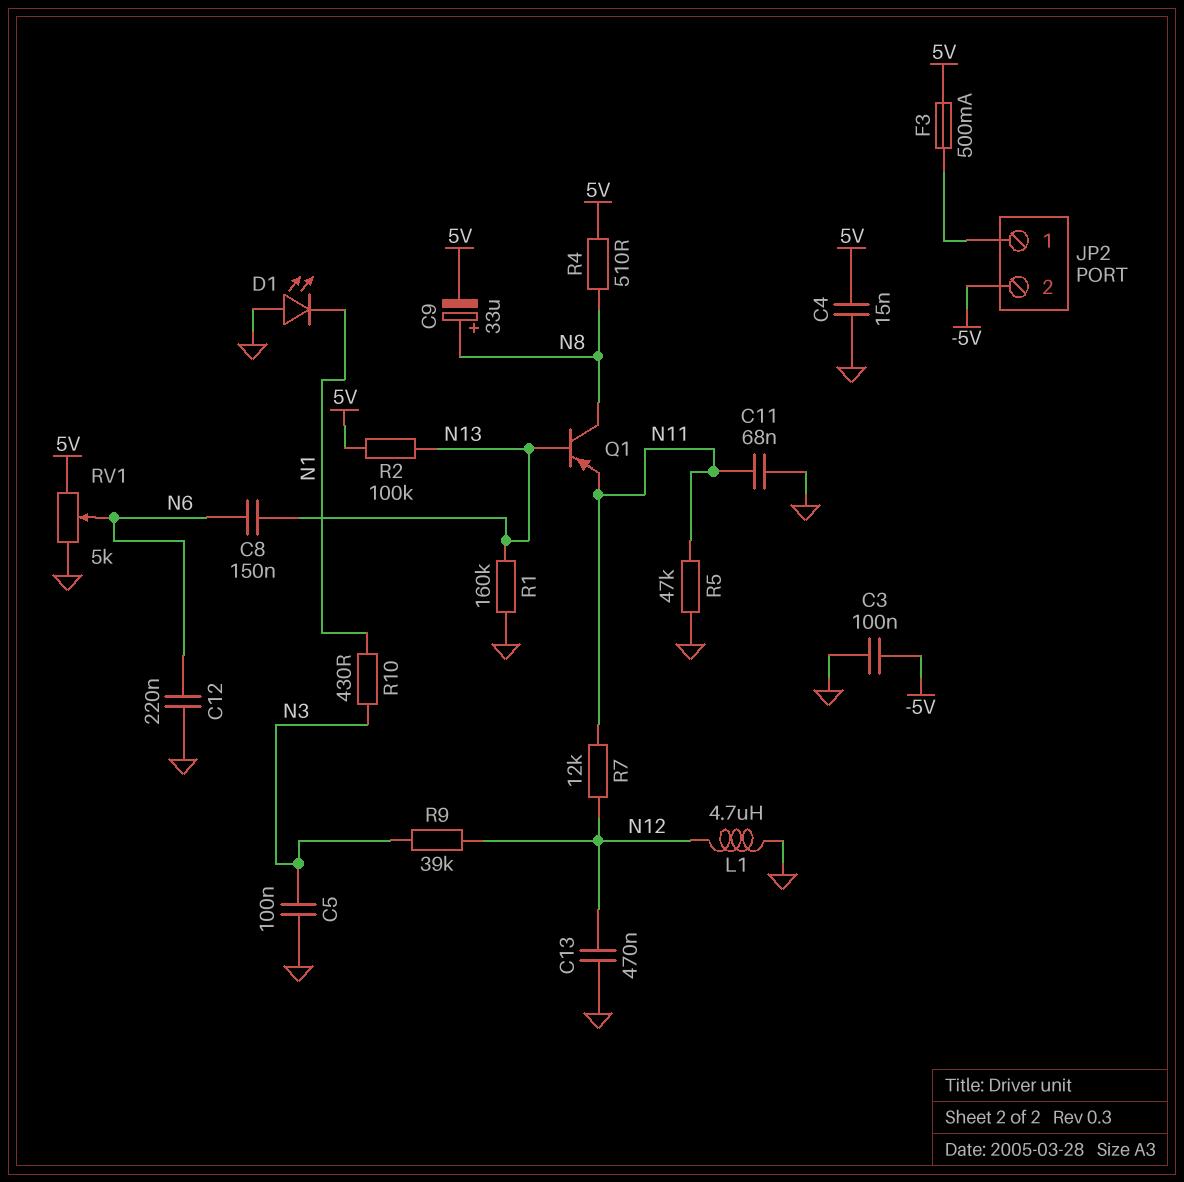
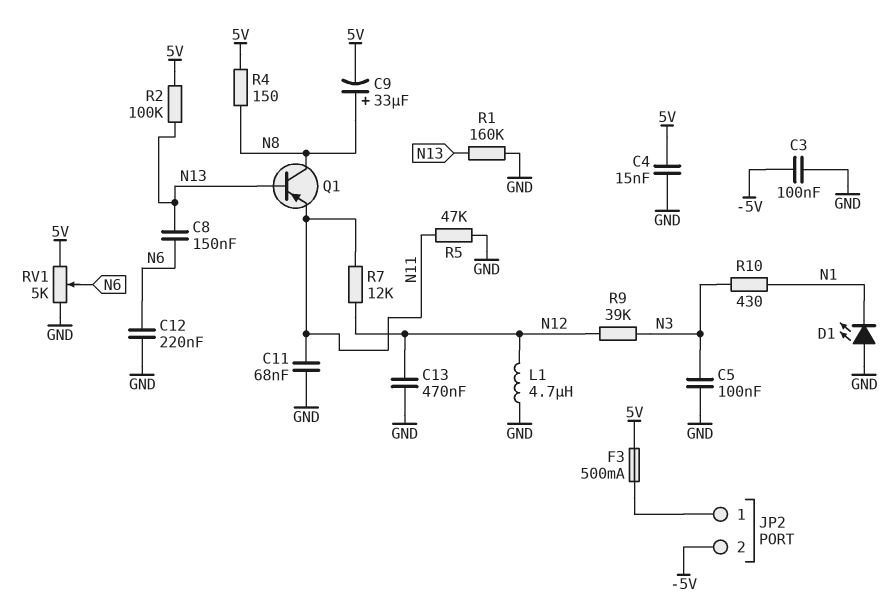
R4: 510 (5V, N8) -> 150 (5V, N8)

